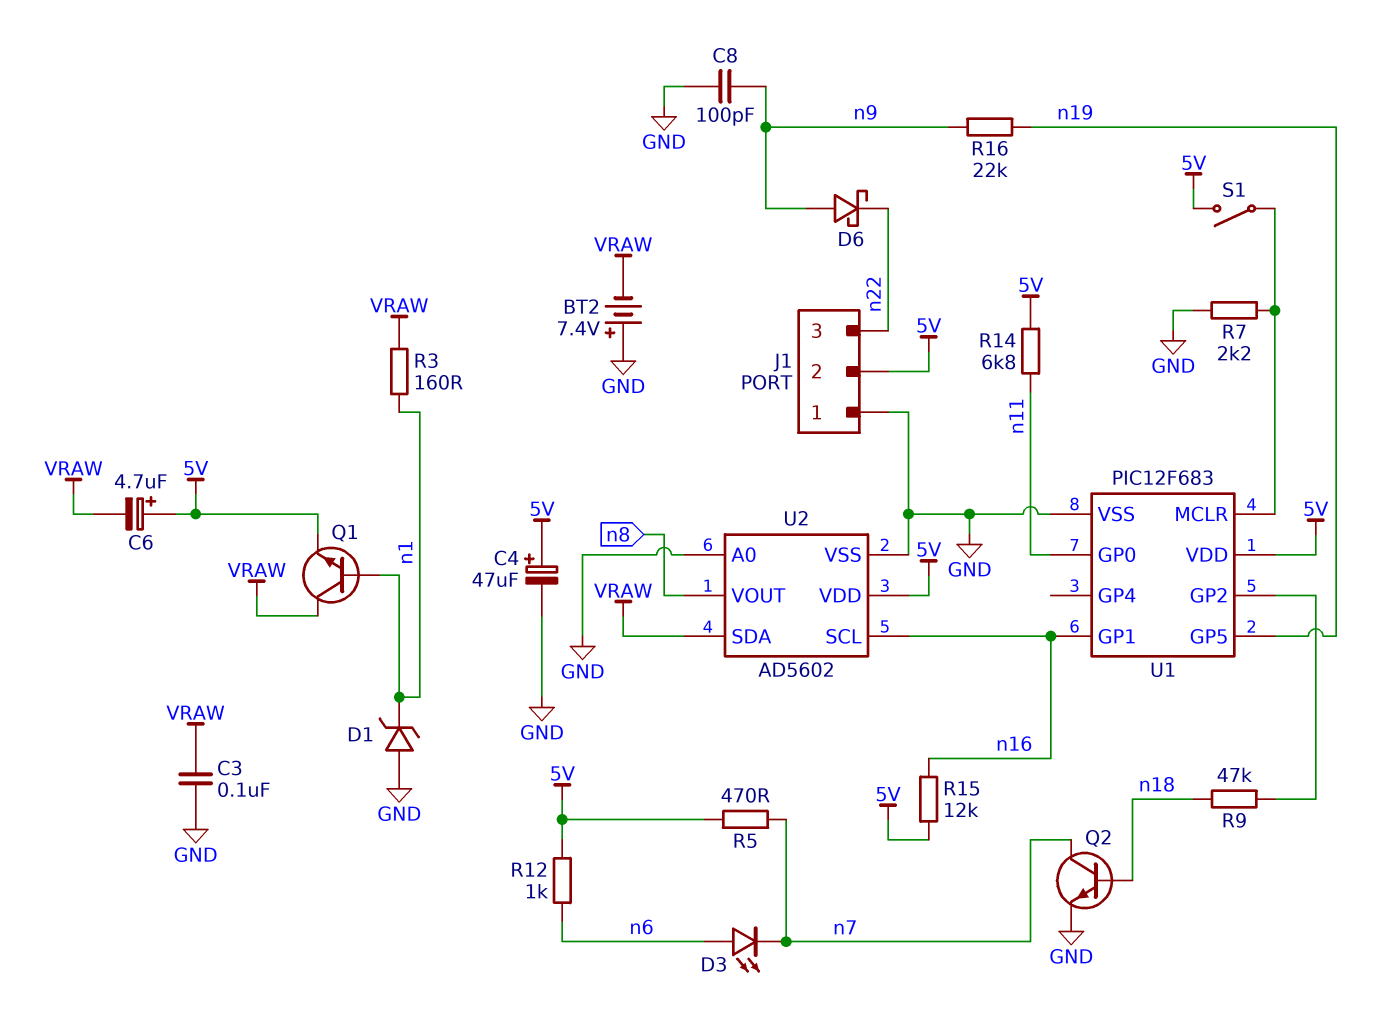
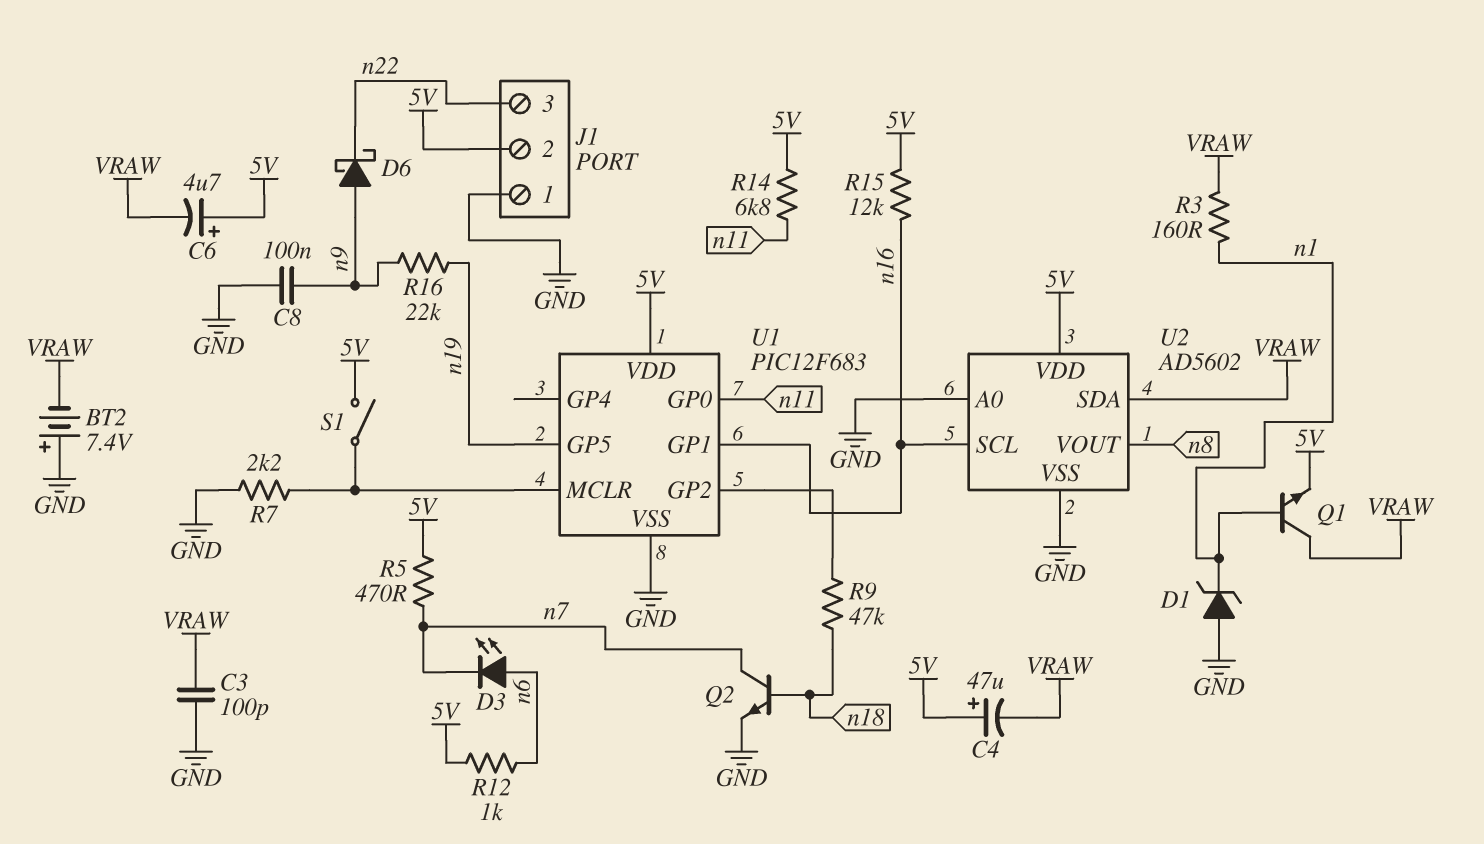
C3: 100nF (GND, VRAW) -> 100pF (GND, VRAW)
C4: 47uF (plus 5V, minus GND) -> 47uF (plus 5V, minus VRAW)
C8: 100pF (GND, n9) -> 100nF (GND, n9)

